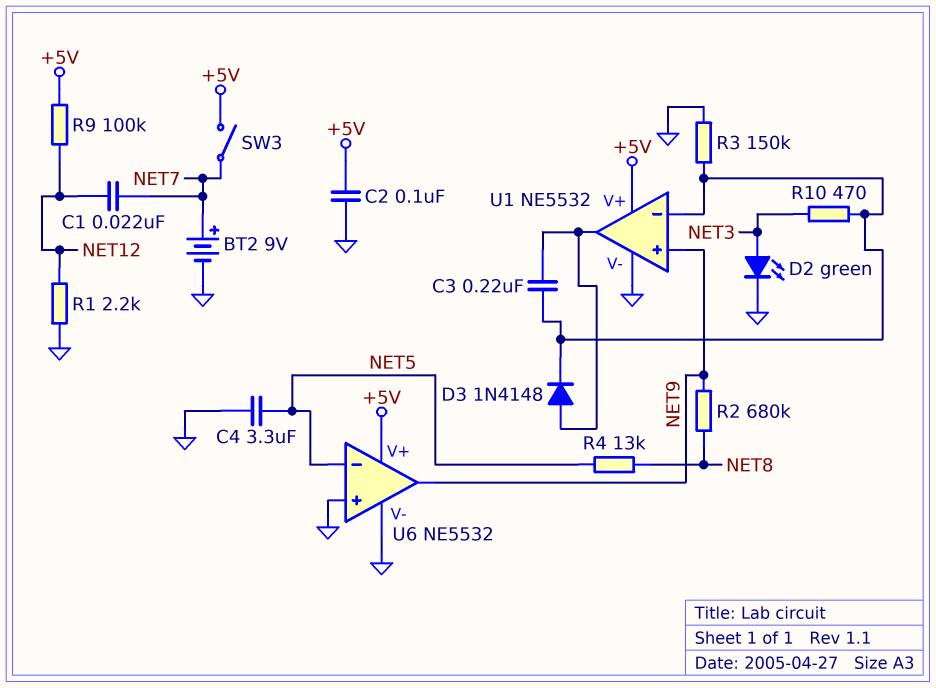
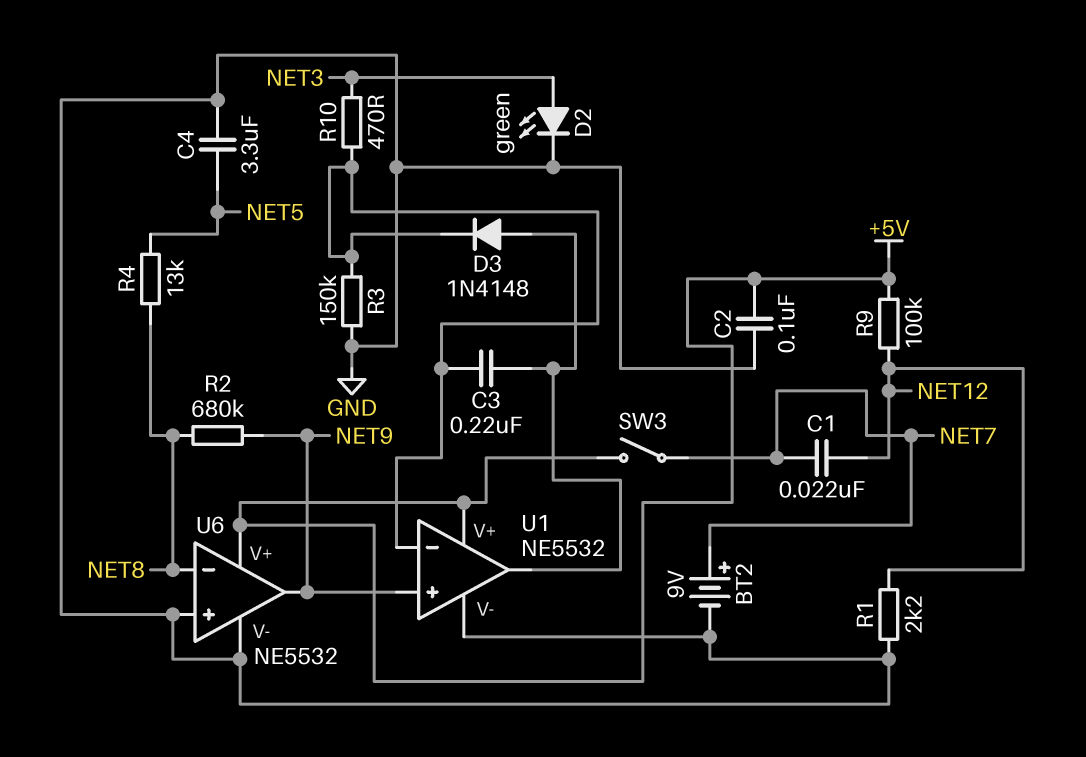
U6 pin in-: NET5 -> NET8

